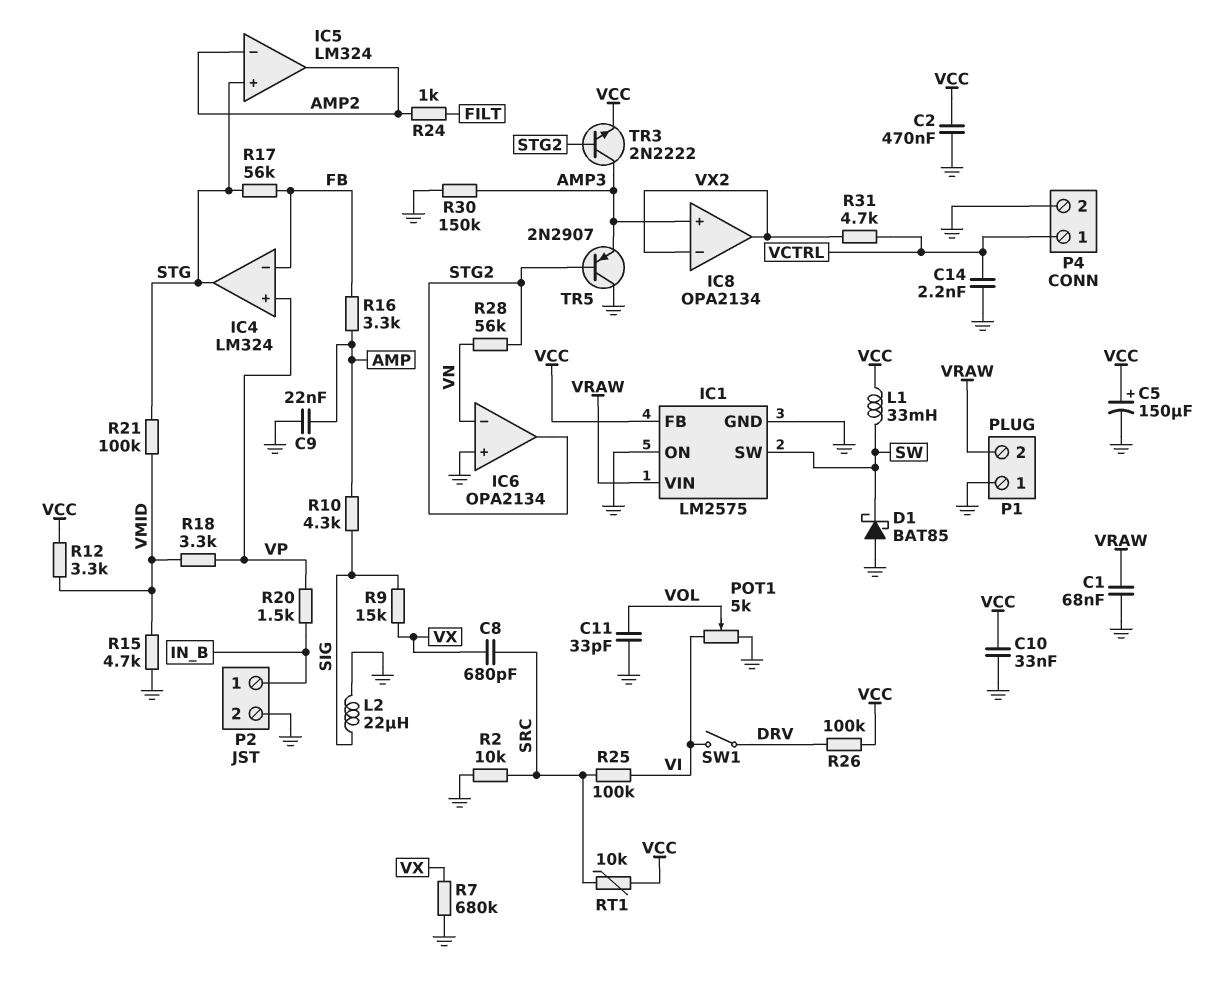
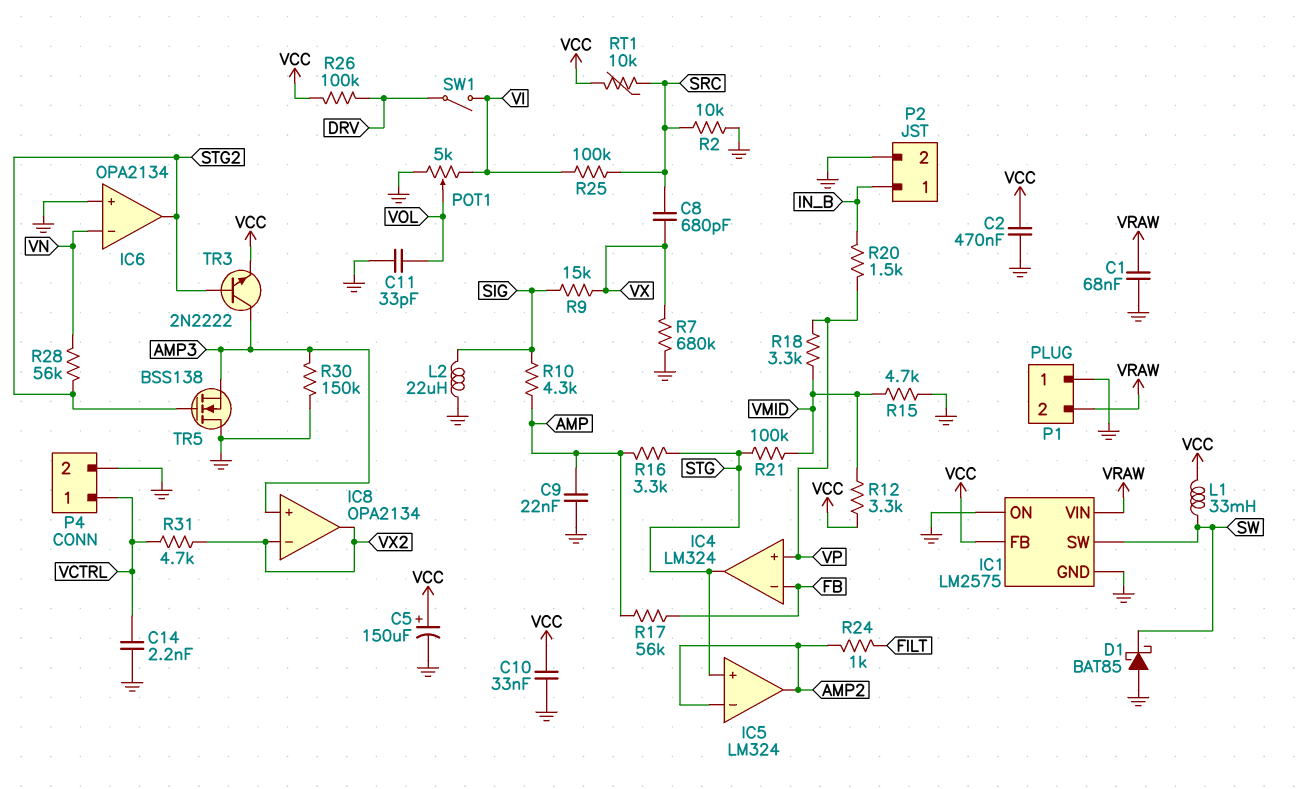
R16: 3.3k (AMP, FB) -> 3.3k (AMP, STG)
R17: 56k (FB, STG) -> 56k (AMP, FB)
TR5: PNP 2N2907 (B STG2, C GND, E AMP3) -> NMOS BSS138 (G STG2, D GND, S AMP3)

